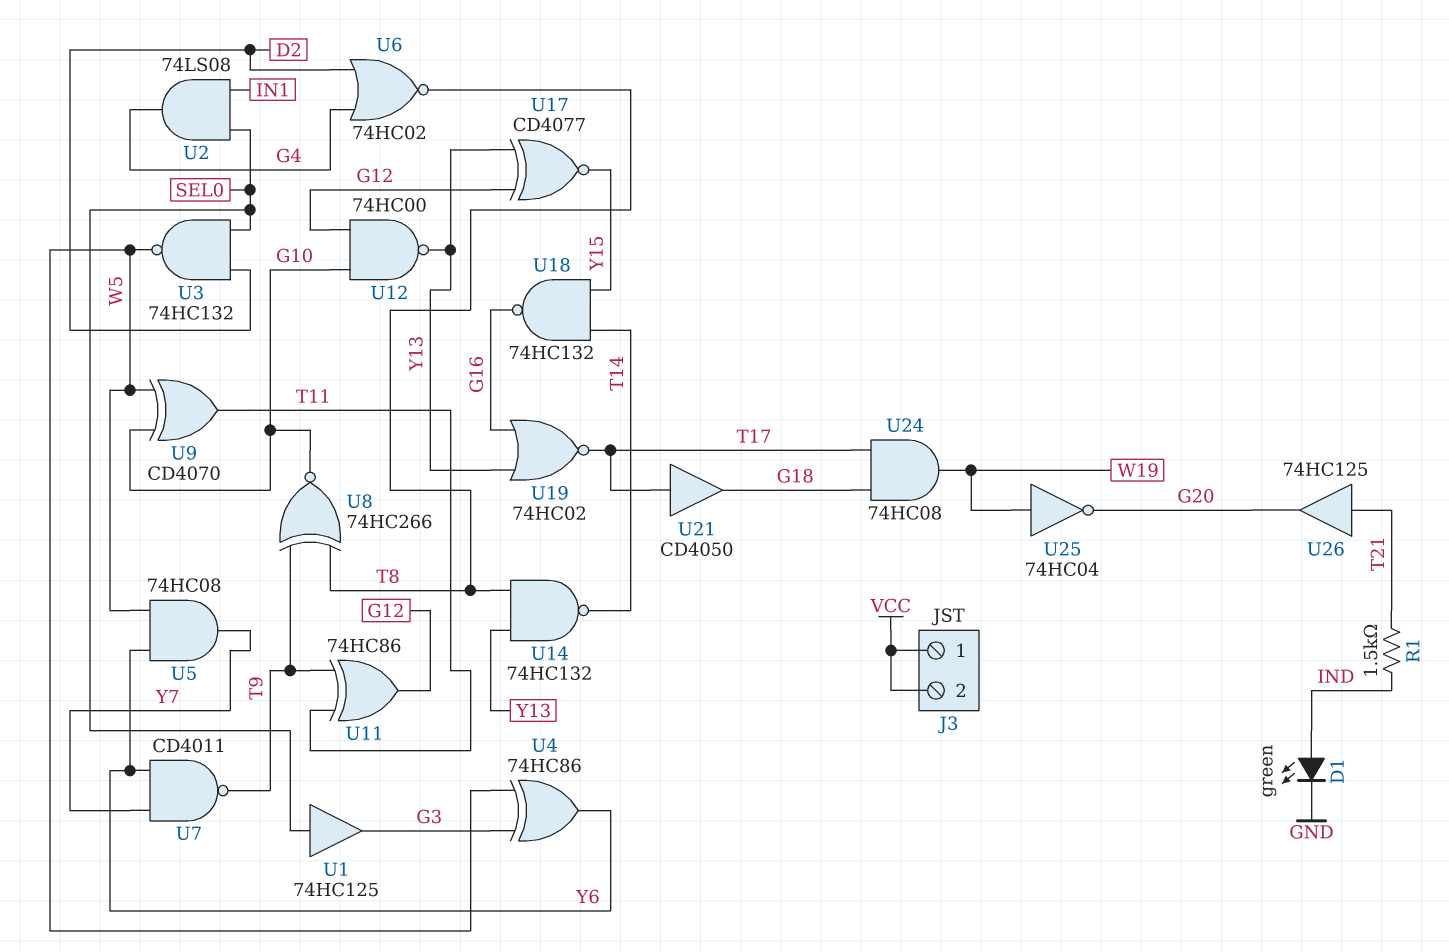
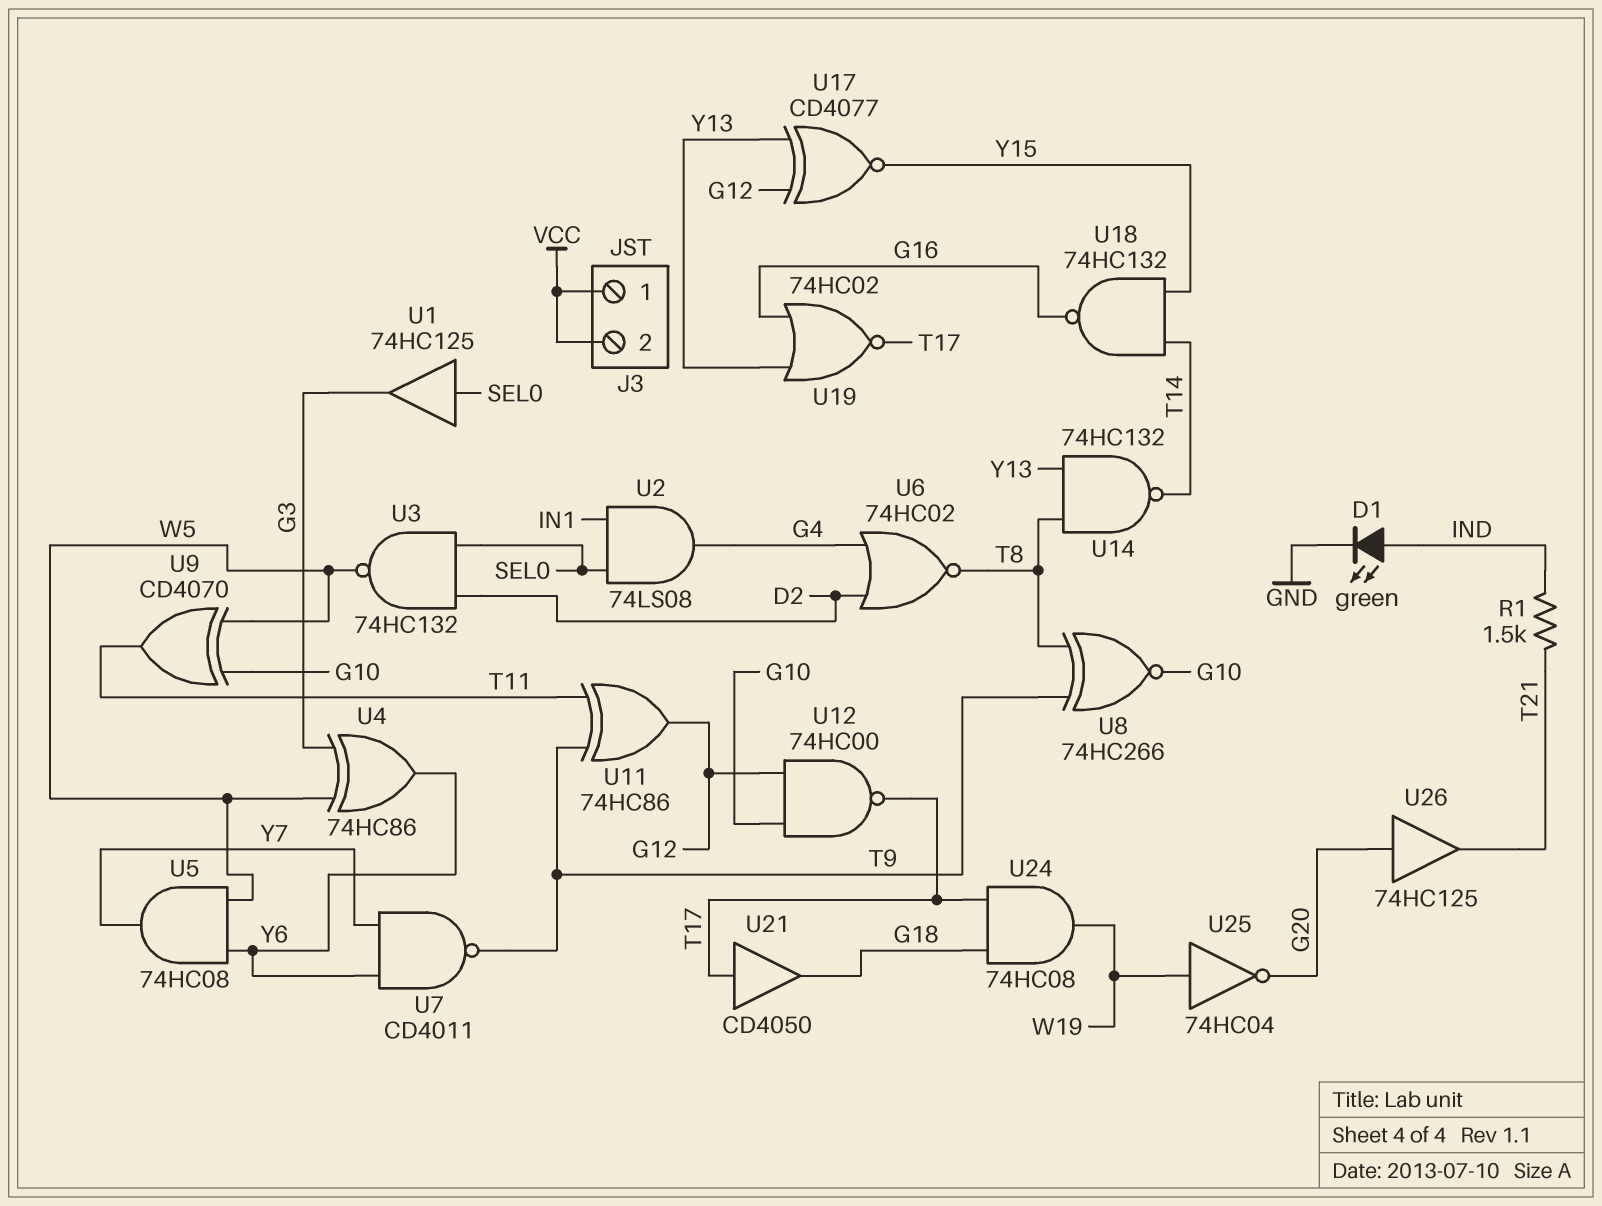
U12: NAND 74HC00 (in G10, in G12, out Y13) -> NAND 74HC00 (in G10, in G12, out T17)
U26: buffer 74HC125 (in T21, out G20) -> buffer 74HC125 (in G20, out T21)

